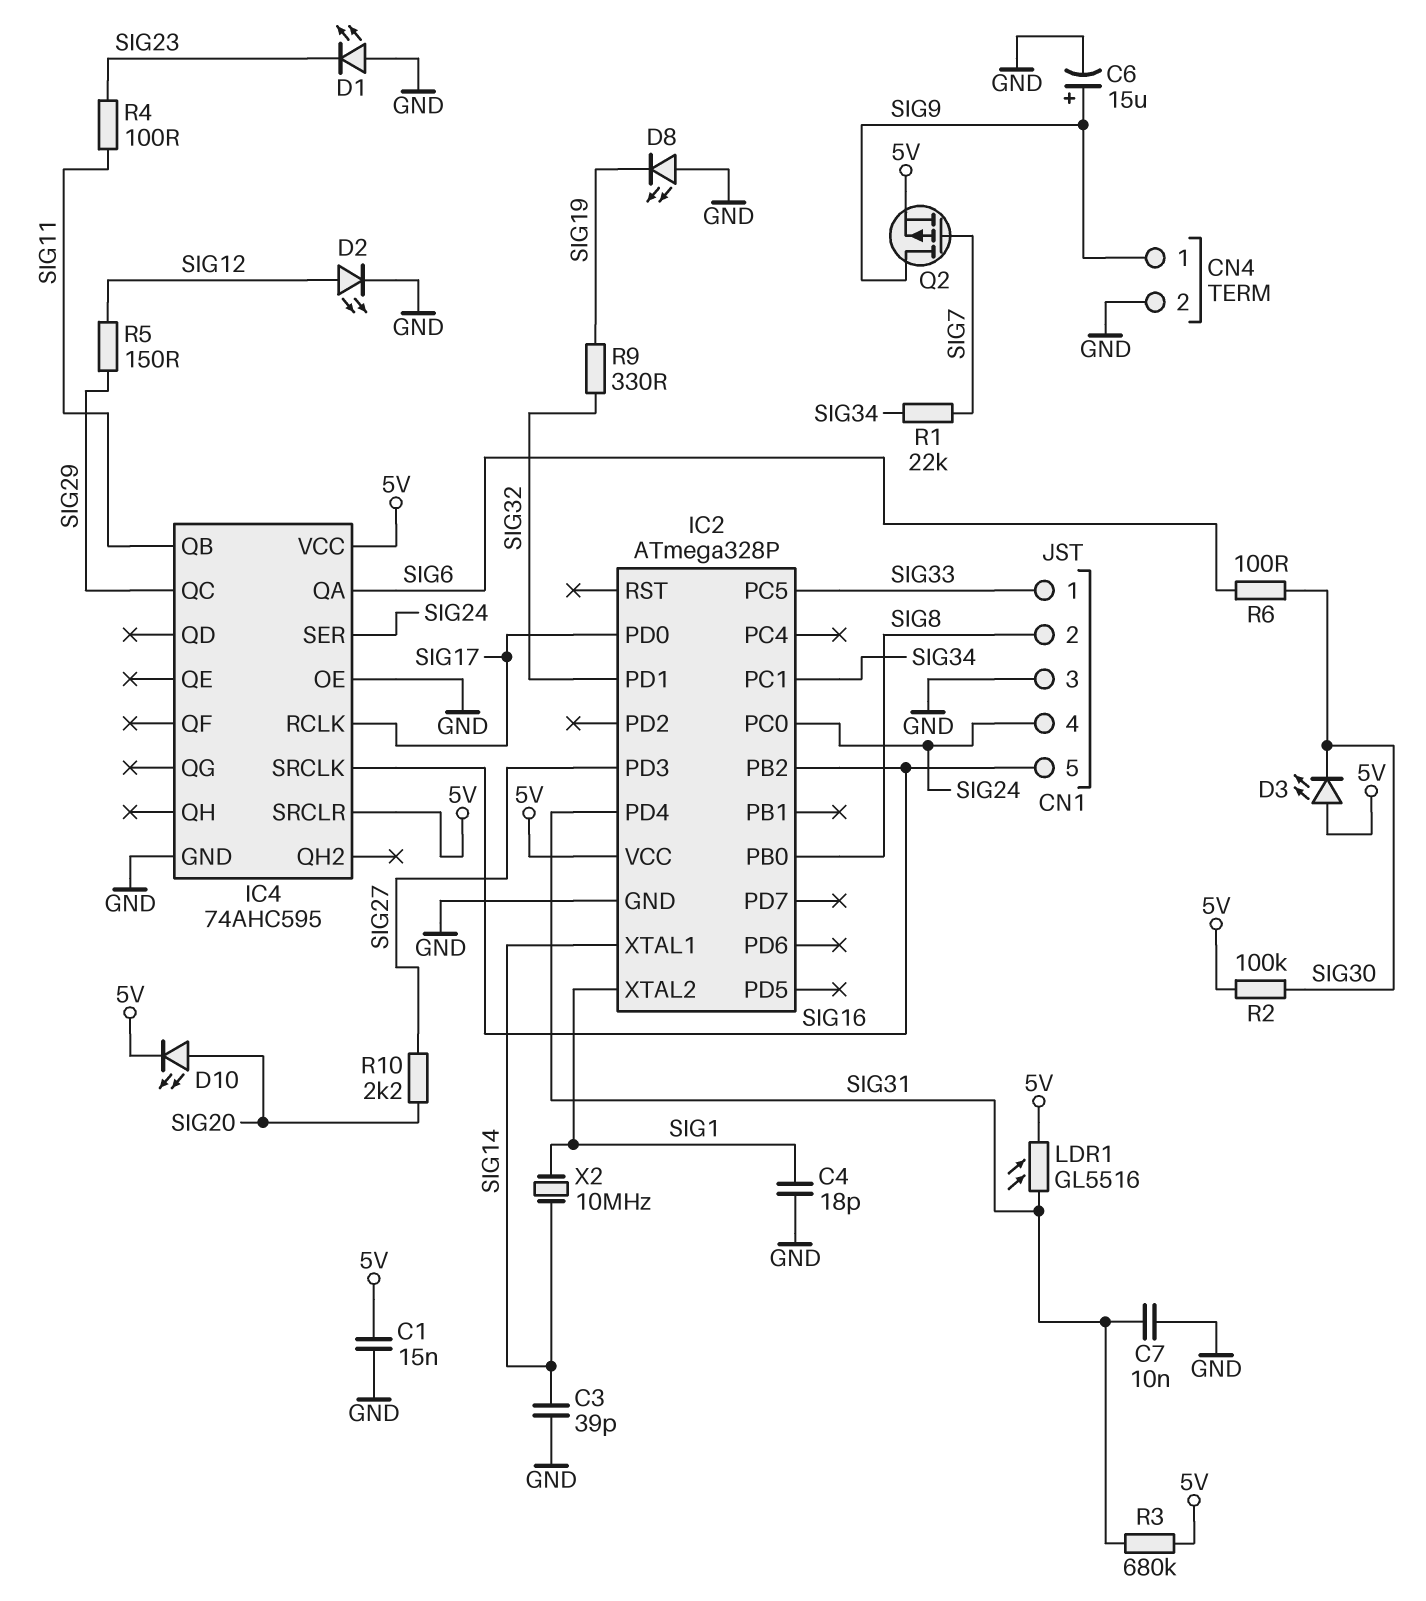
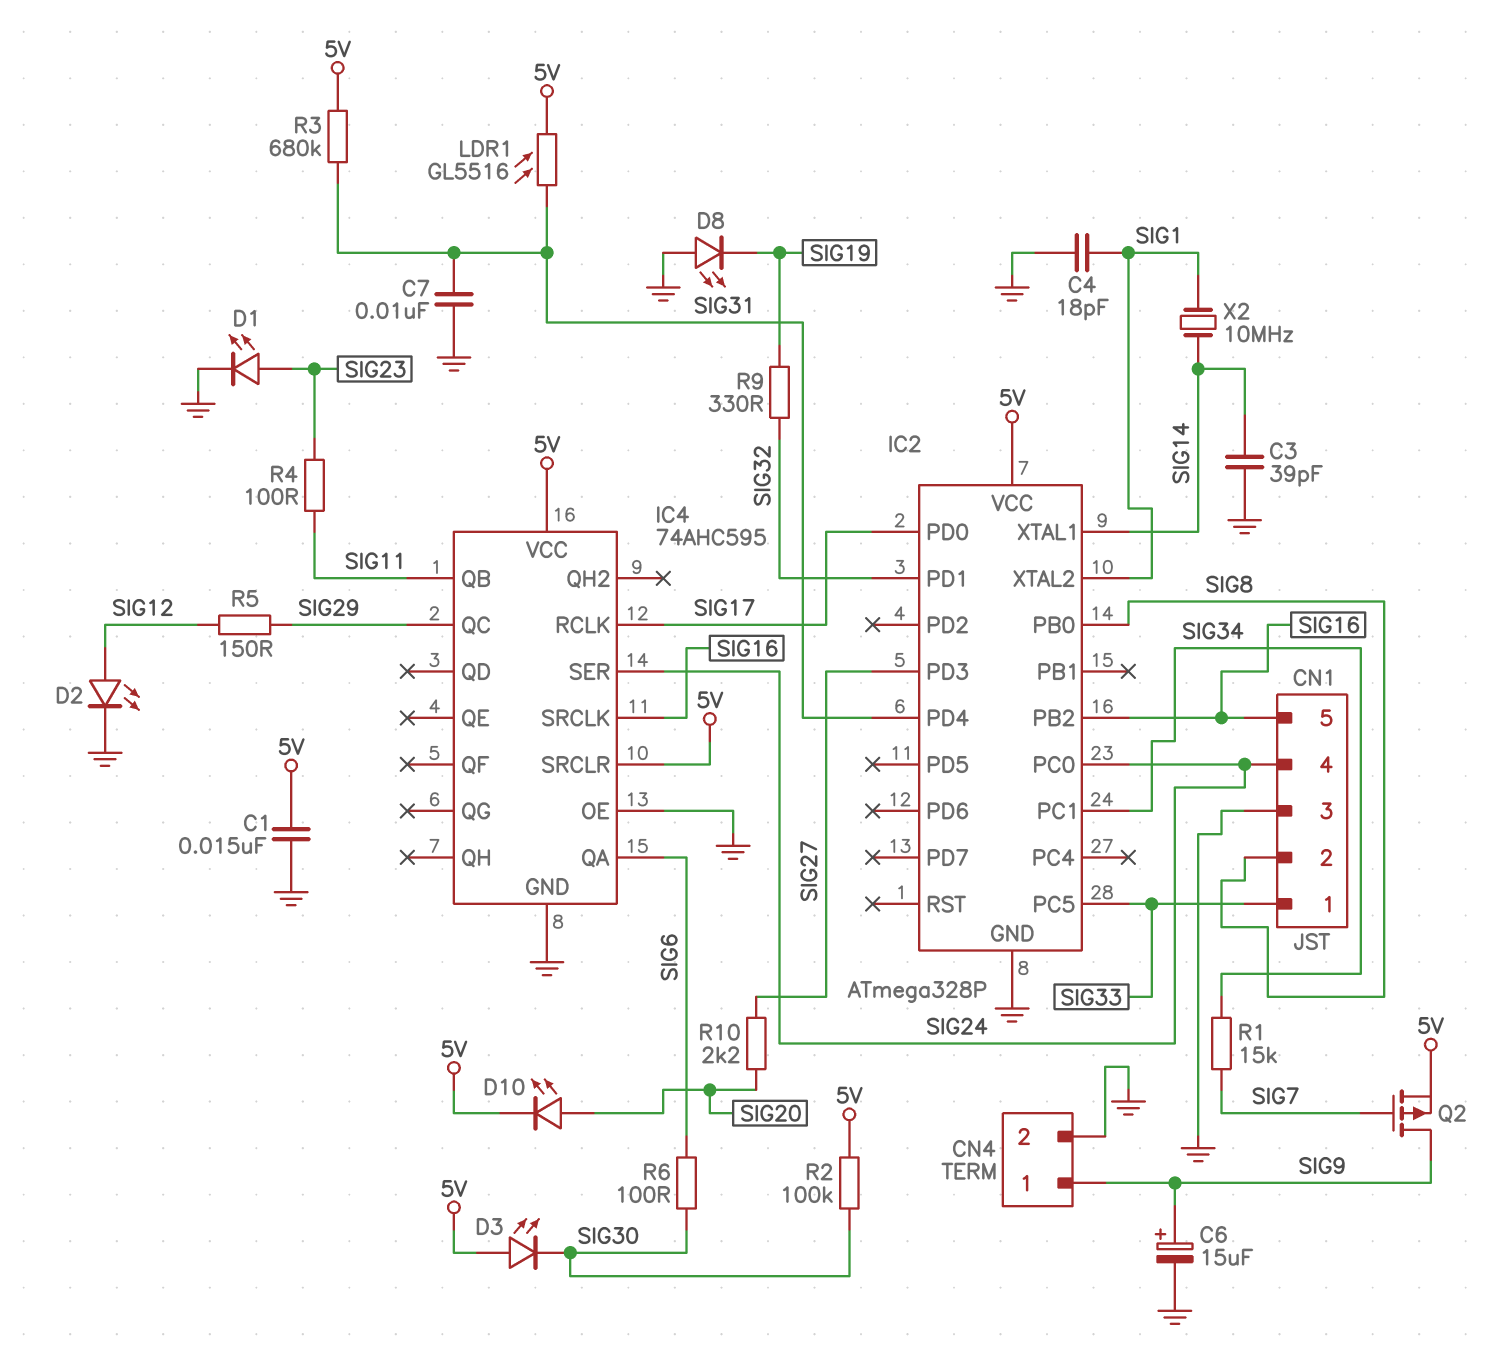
D1: LED (A GND, K SIG23) -> LED (A SIG23, K GND)
R1: 22k (SIG7, SIG34) -> 15k (SIG7, SIG34)

